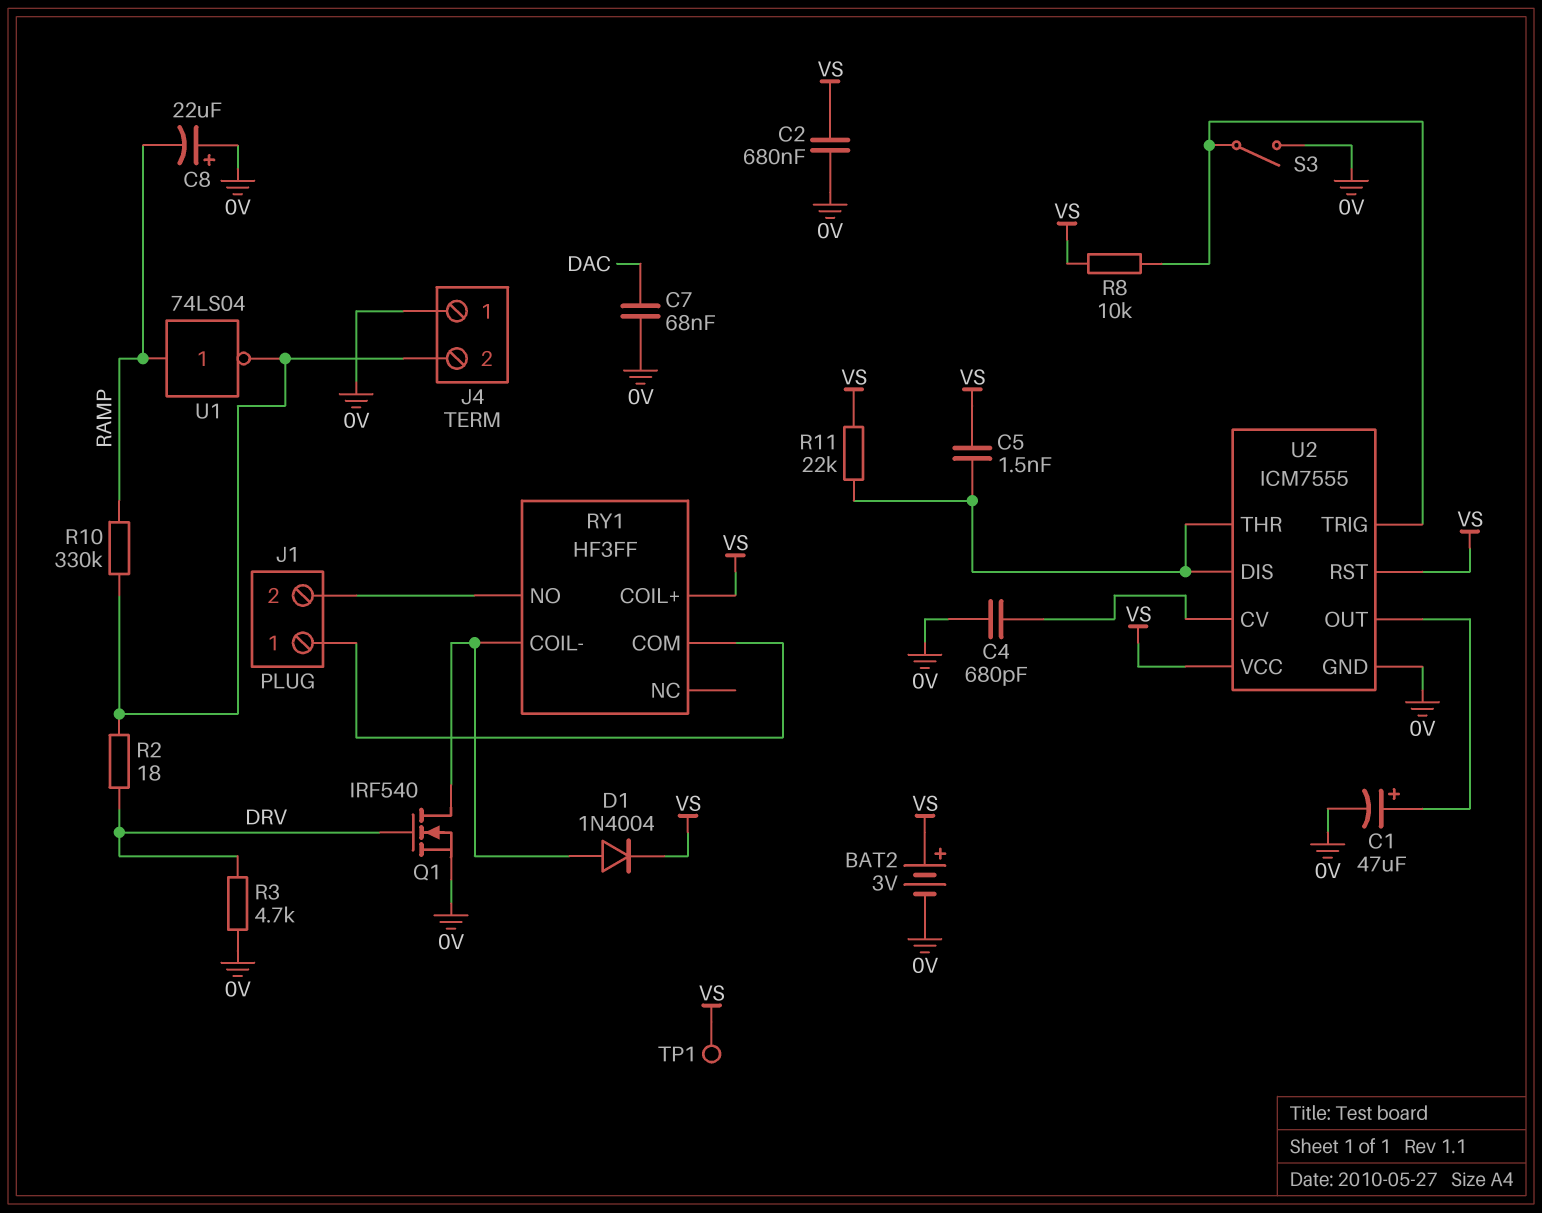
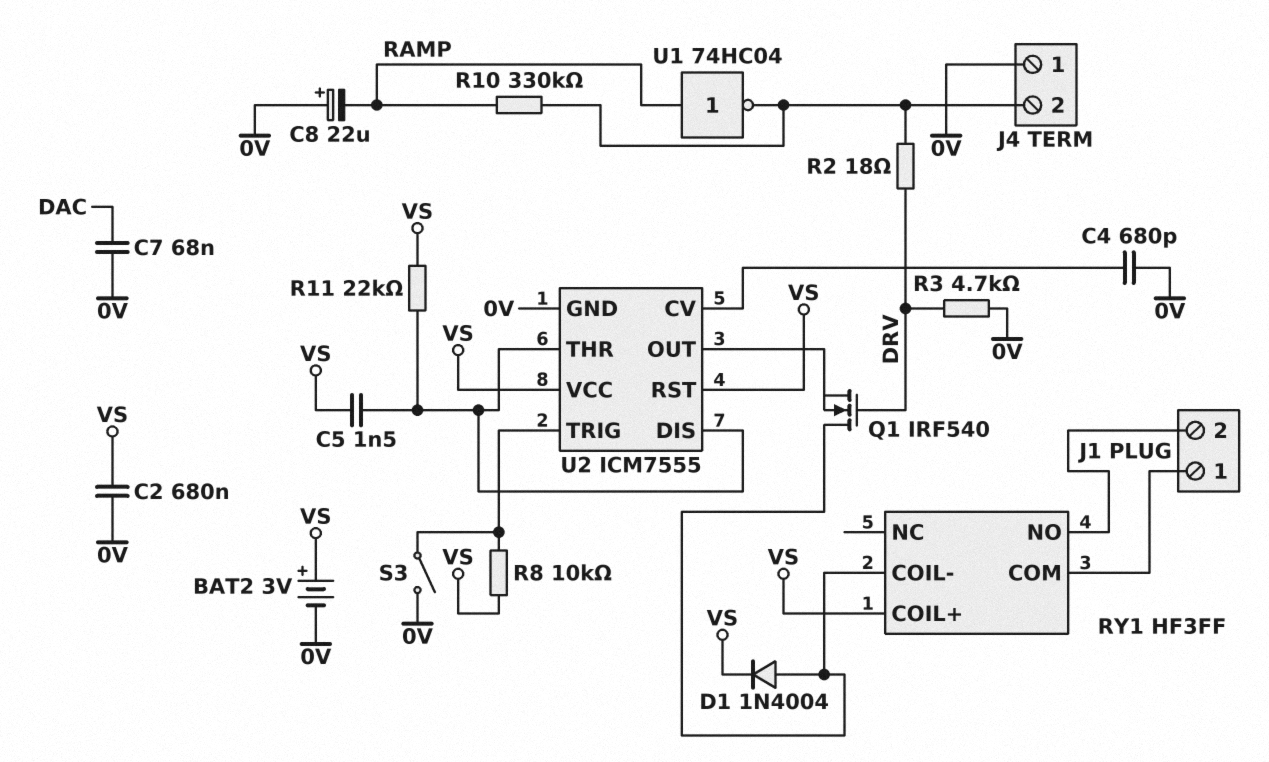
C1: 47uF (plus U2/OUT, minus 0V) -> none
Q1: NMOS IRF540 (G DRV, D RY1/COIL-, S 0V) -> NMOS IRF540 (G DRV, D RY1/COIL-, S U2/OUT)
TP1: test point (VS) -> none
U1: NOT 74LS04 (in RAMP, out J4/2) -> NOT 74HC04 (in RAMP, out J4/2)

